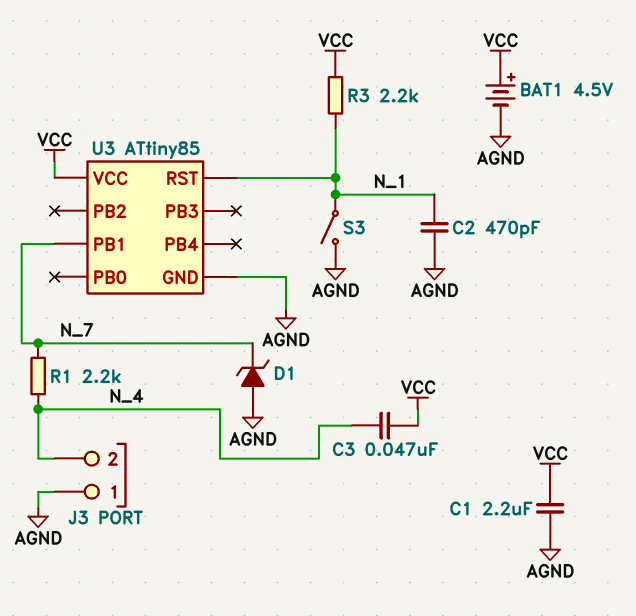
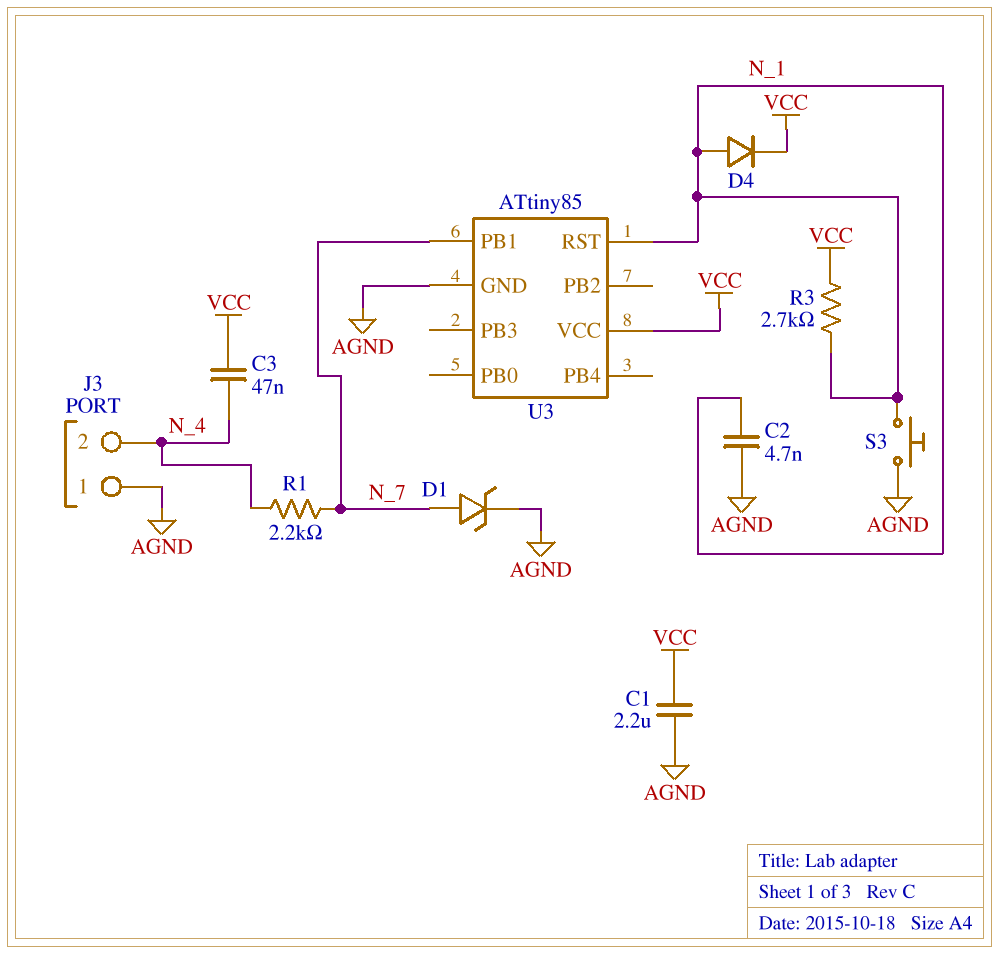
BAT1: 4.5V (plus VCC, minus AGND) -> none
C2: 470pF (AGND, N_1) -> 4.7nF (AGND, N_1)
D1: zener (A AGND, K N_7) -> zener (A N_7, K AGND)
D4: none -> diode (A N_1, K VCC)
R3: 2.2k (N_1, VCC) -> 2.7k (N_1, VCC)
S3: switch (AGND, N_1) -> button (AGND, N_1)

